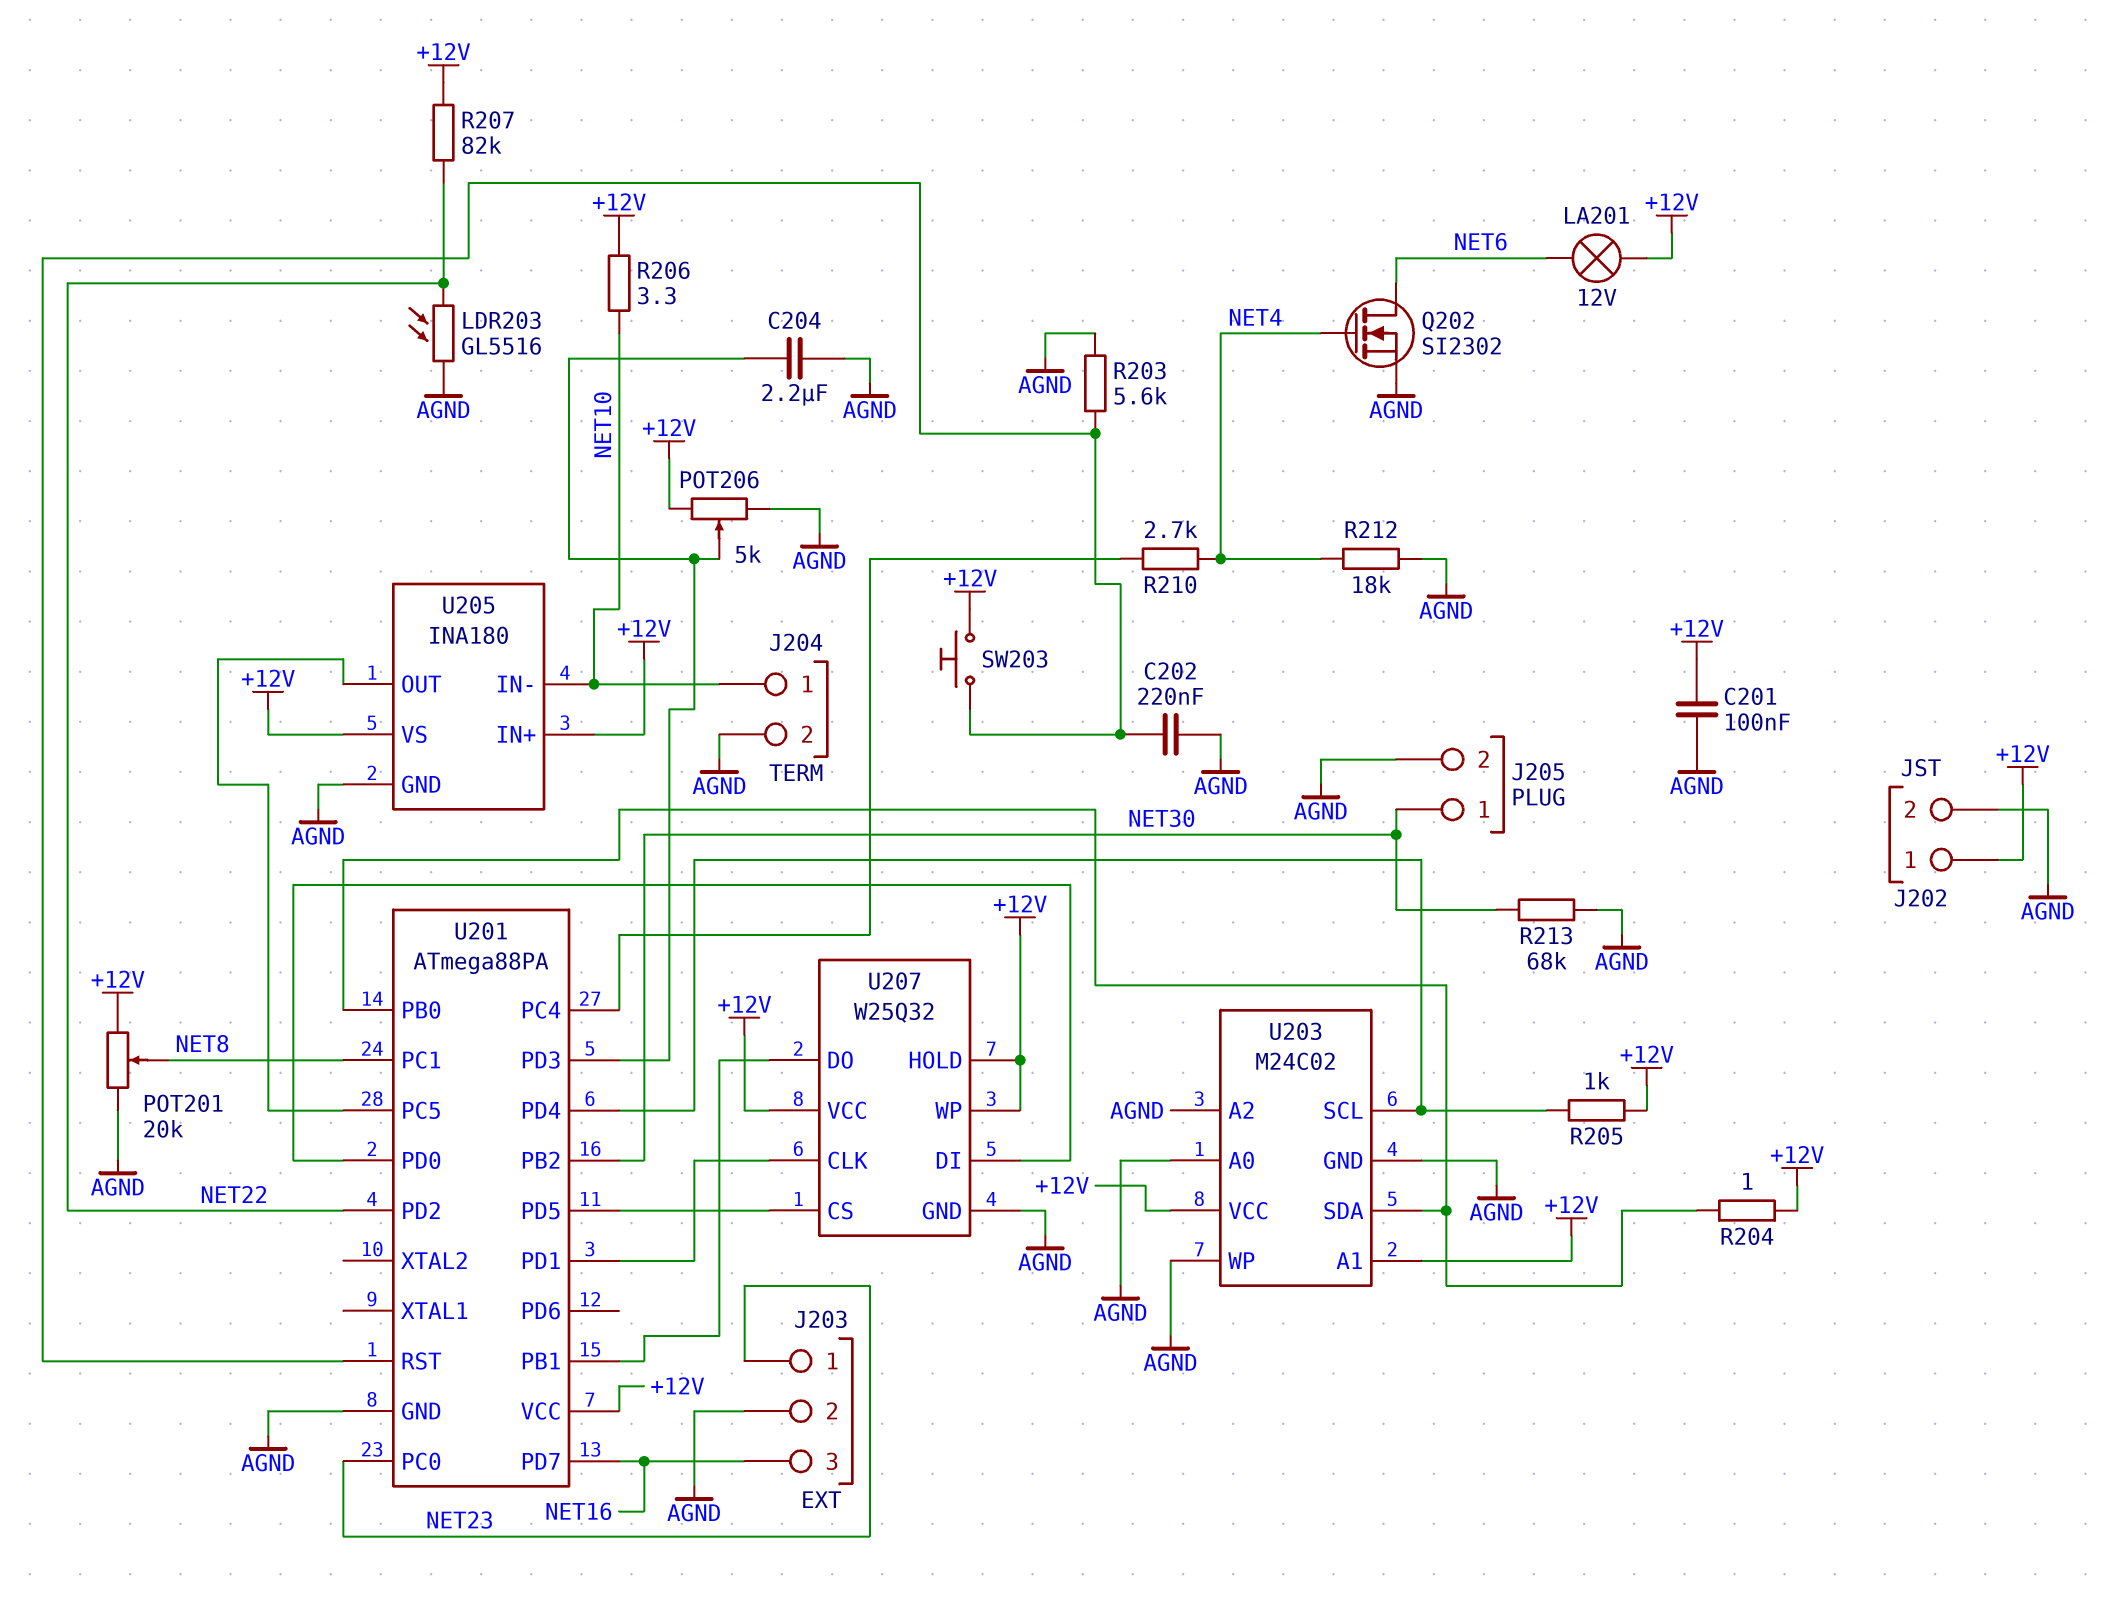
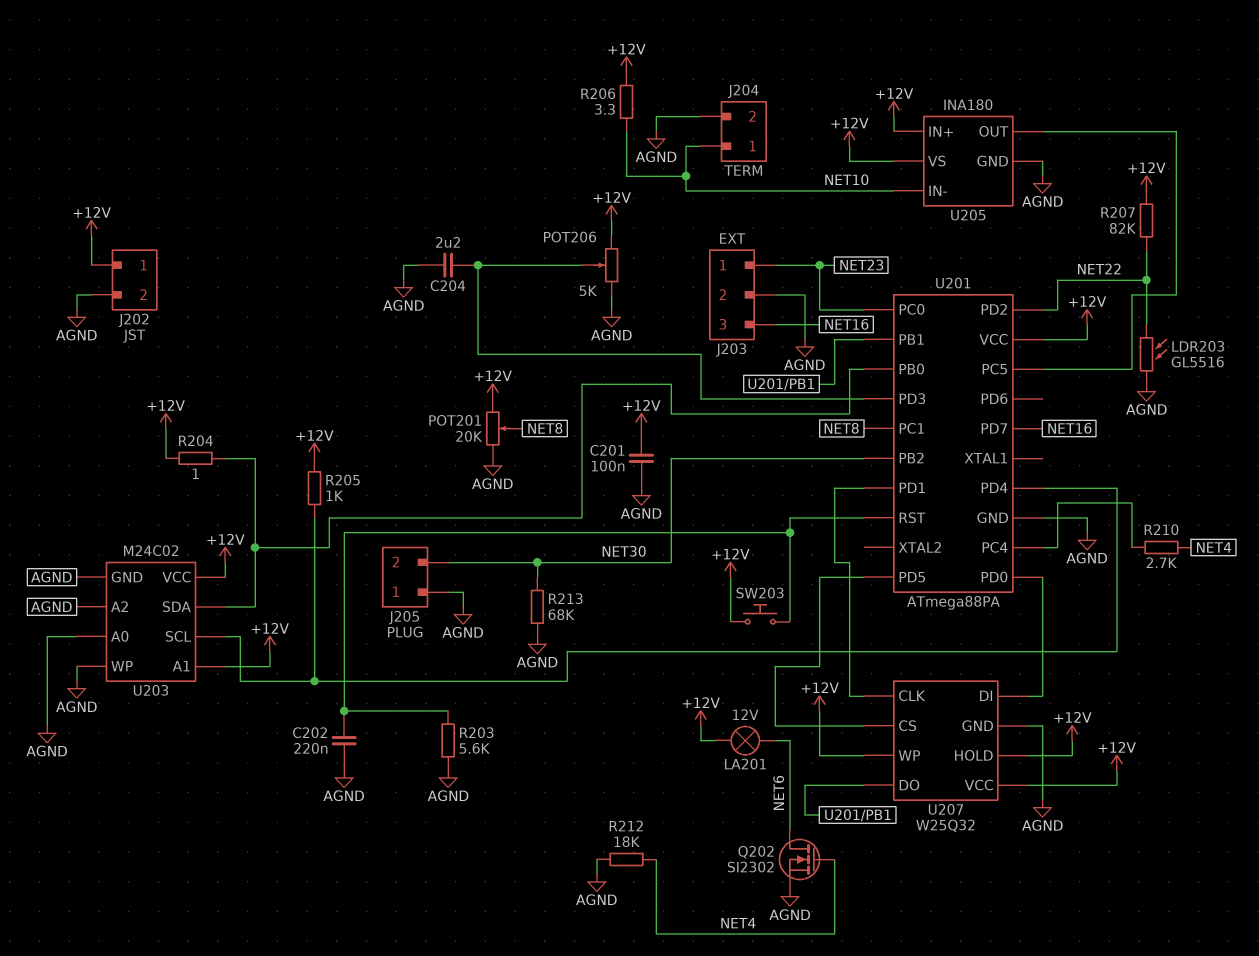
J205 pin 1: NET30 -> AGND
J205 pin 2: AGND -> NET30

